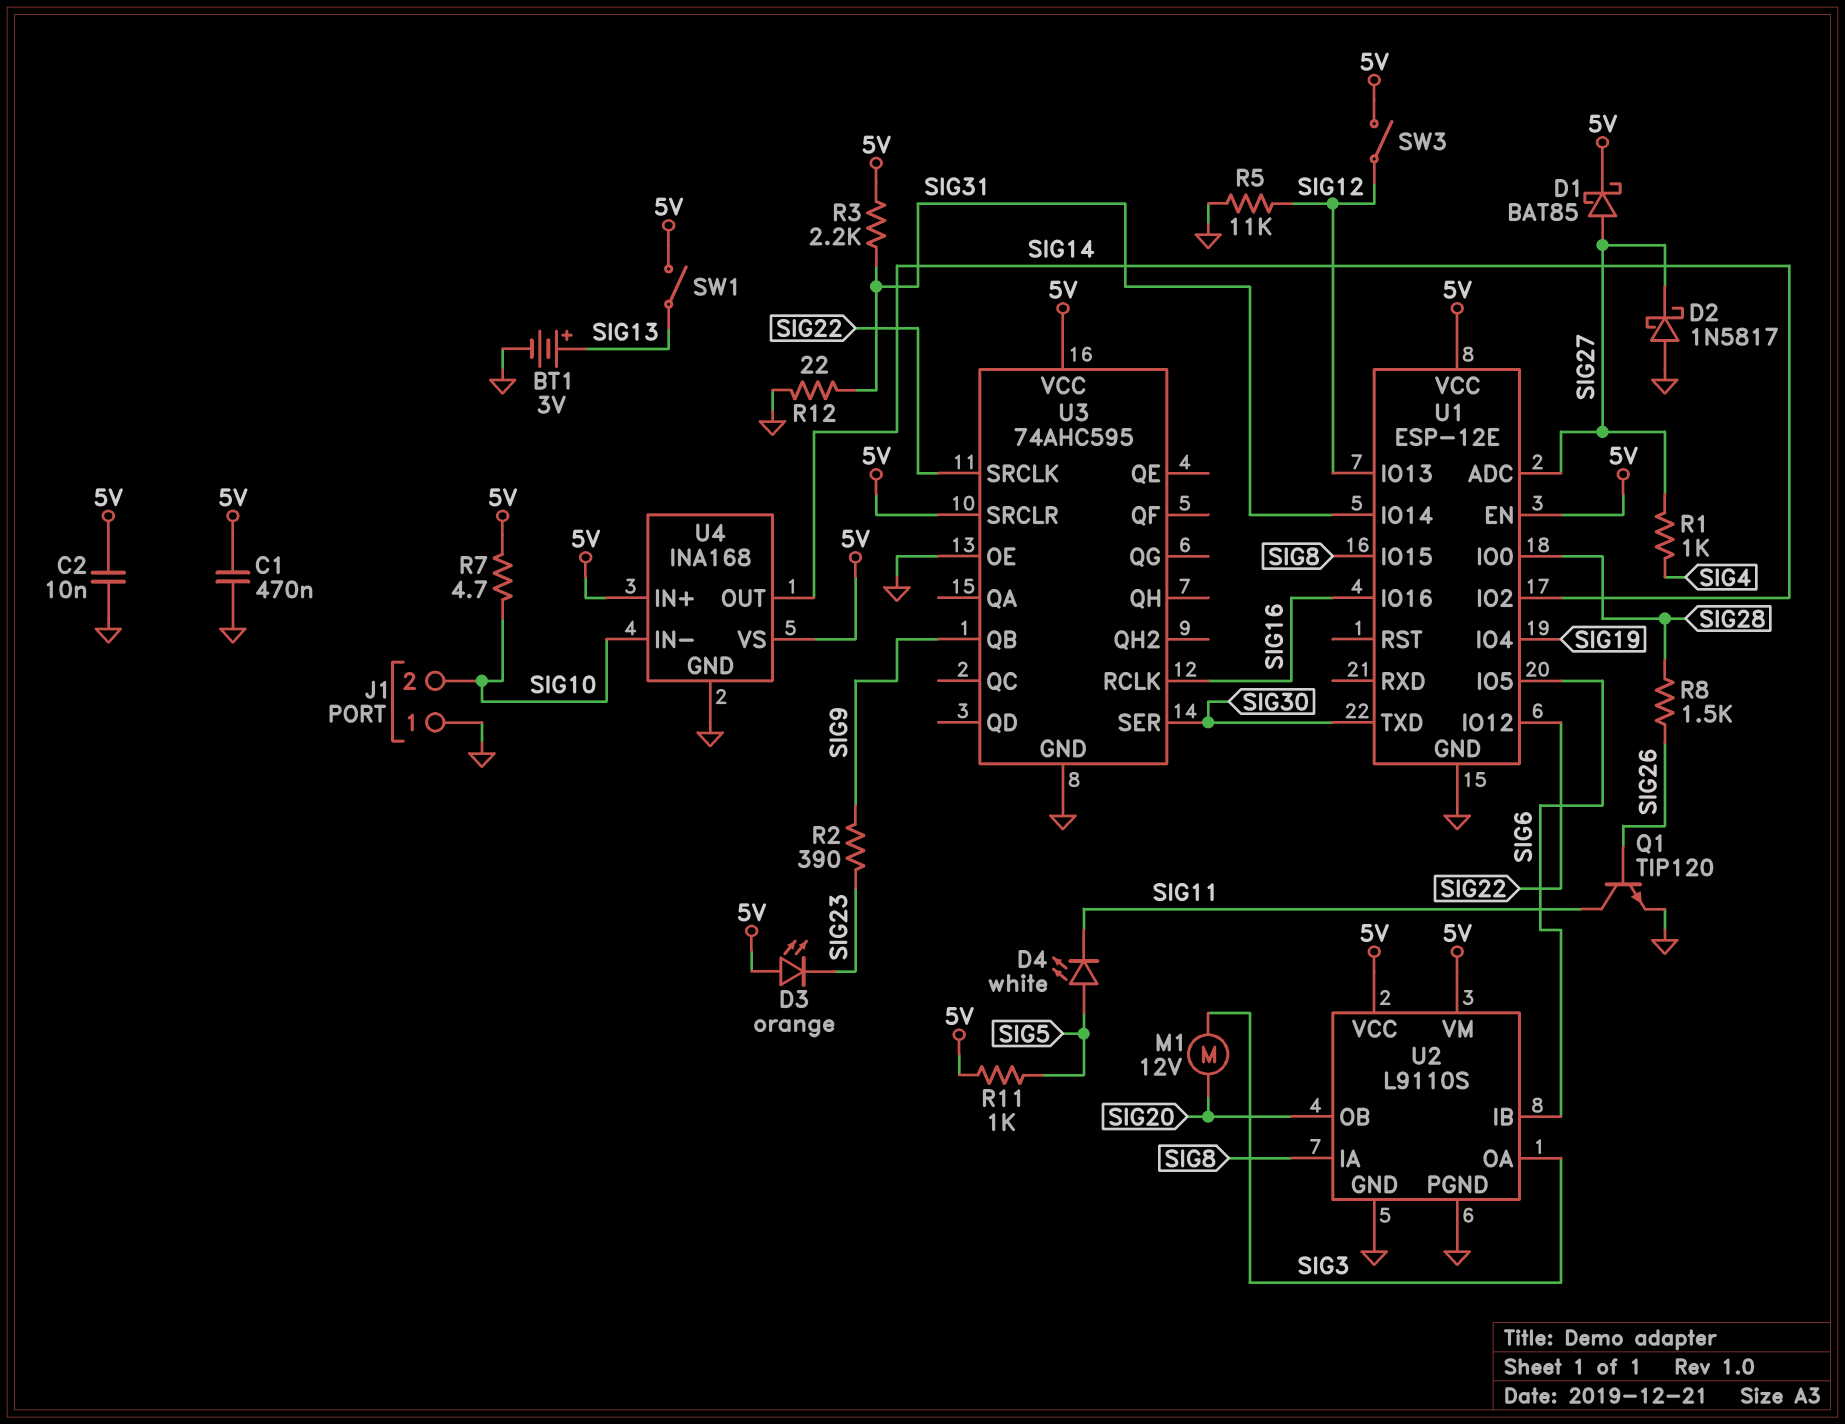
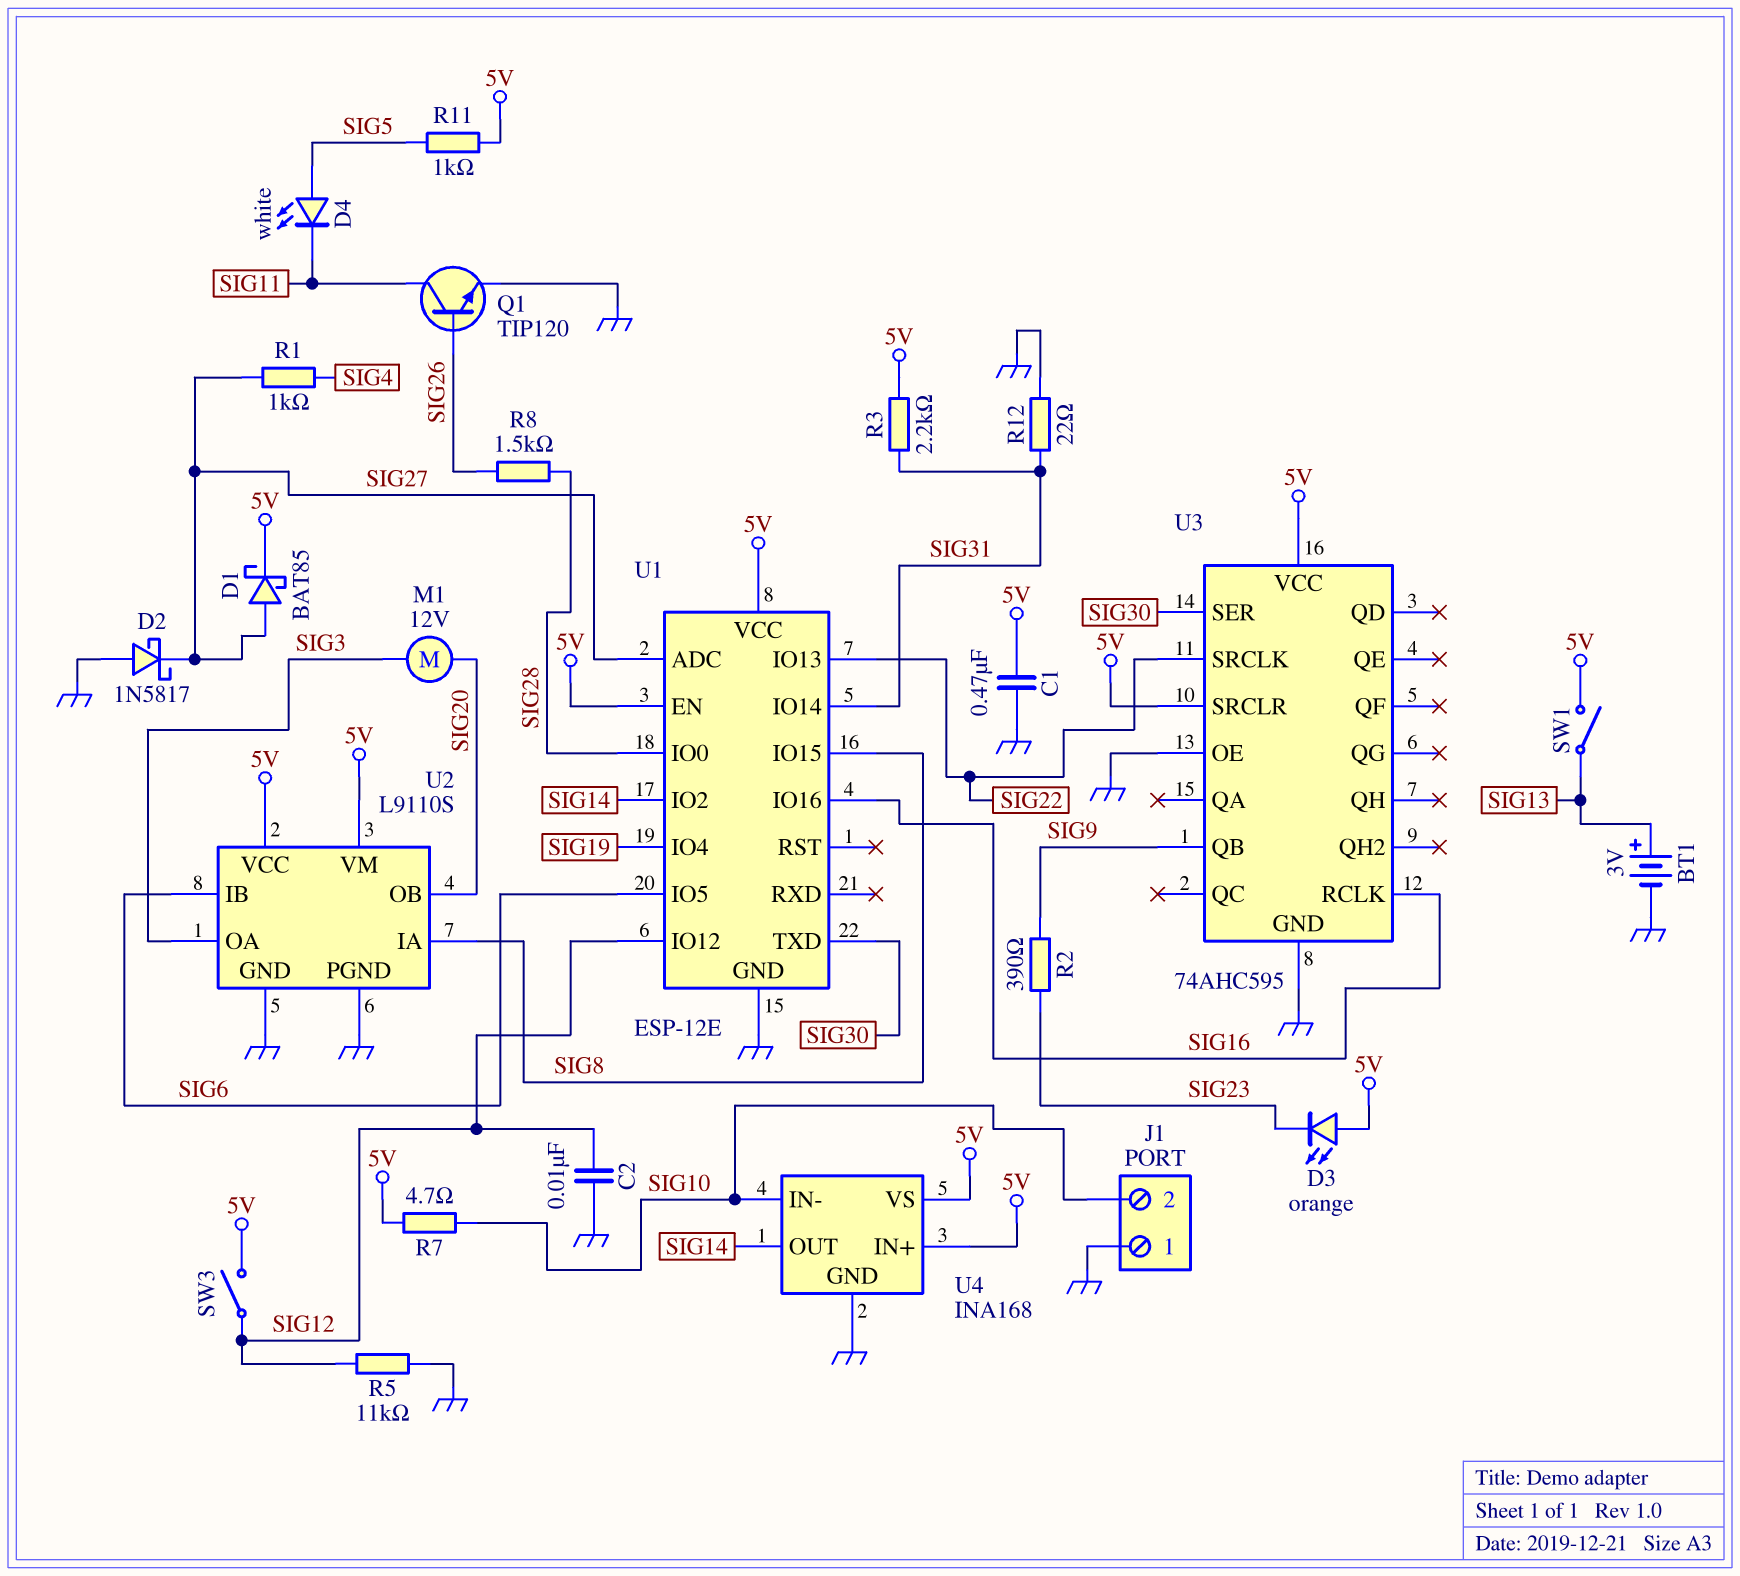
C2: 10nF (5V, GND) -> 10nF (GND, SIG12)
U1 pin IO12: SIG22 -> SIG12
U1 pin IO13: SIG12 -> SIG22

